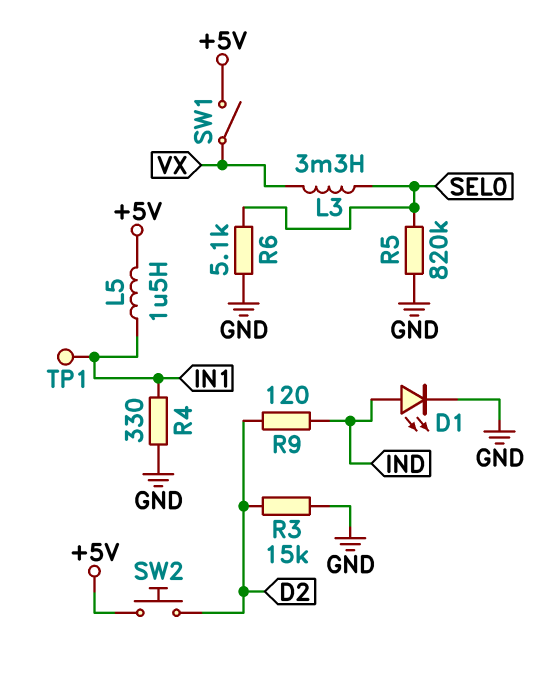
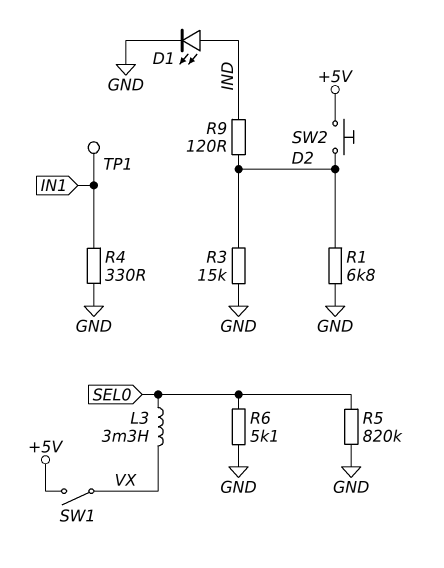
L5: 1.5uH (+5V, IN1) -> none
R1: none -> 6.8k (D2, GND)

